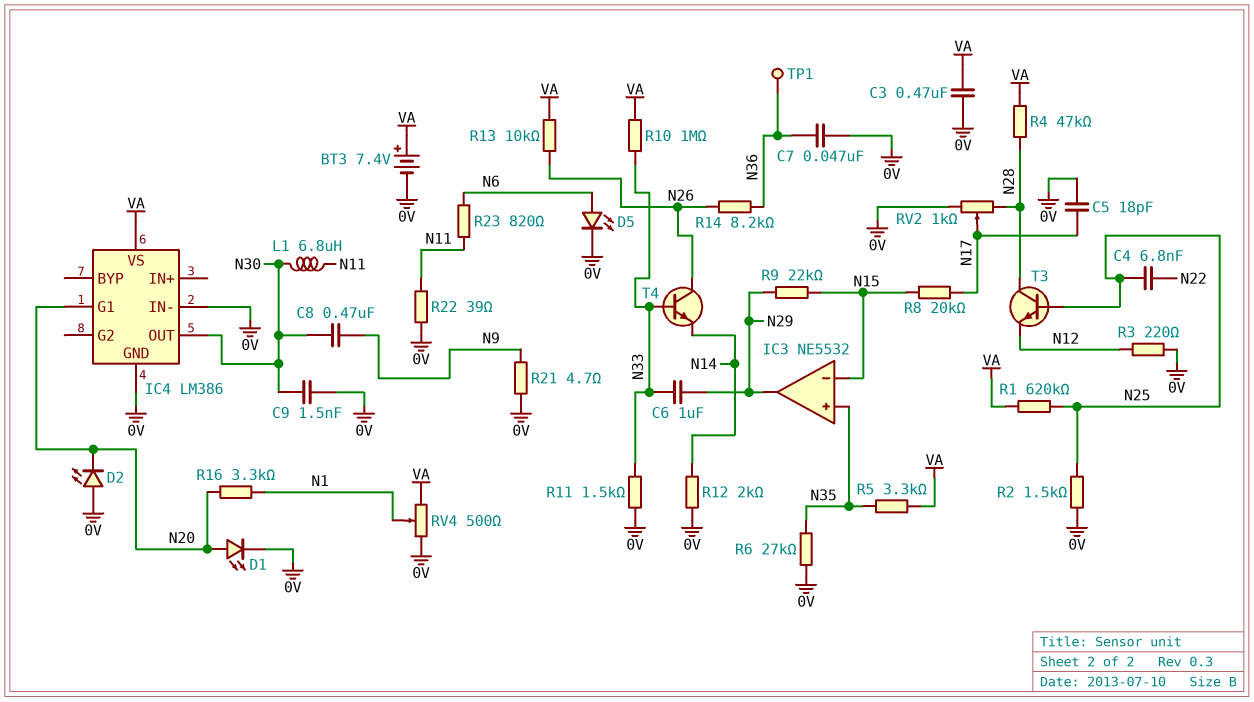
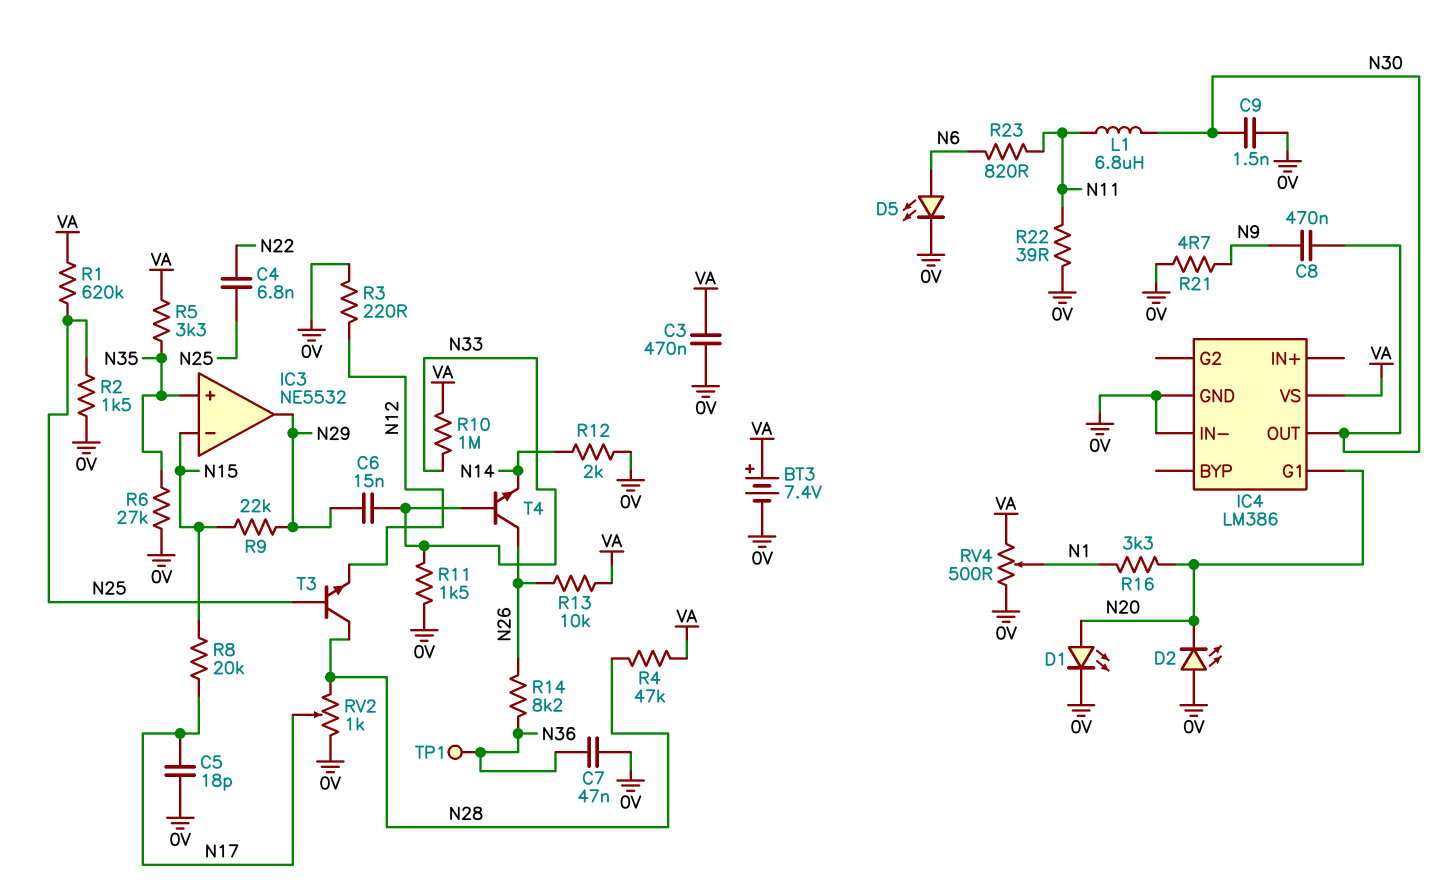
C6: 1uF (N29, N33) -> 15nF (N29, N33)

